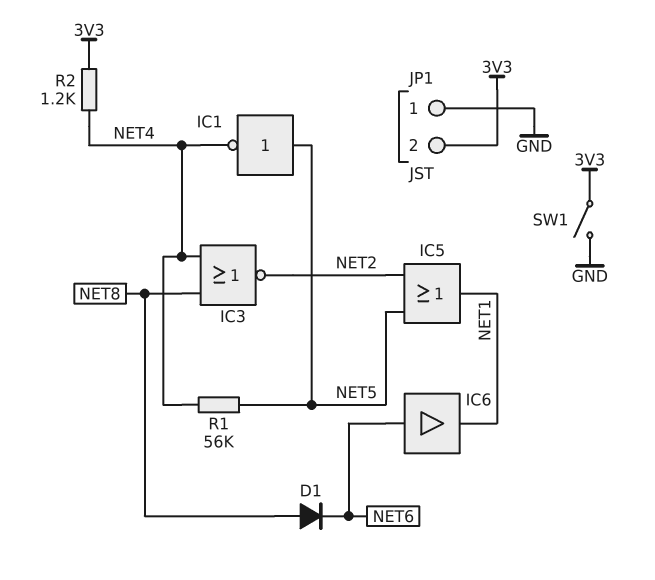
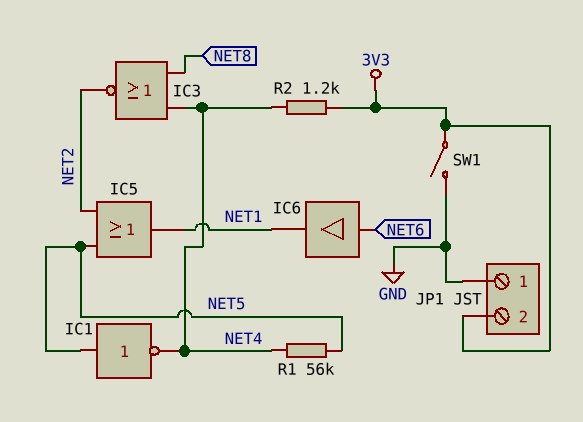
D1: diode (A NET8, K NET6) -> none

